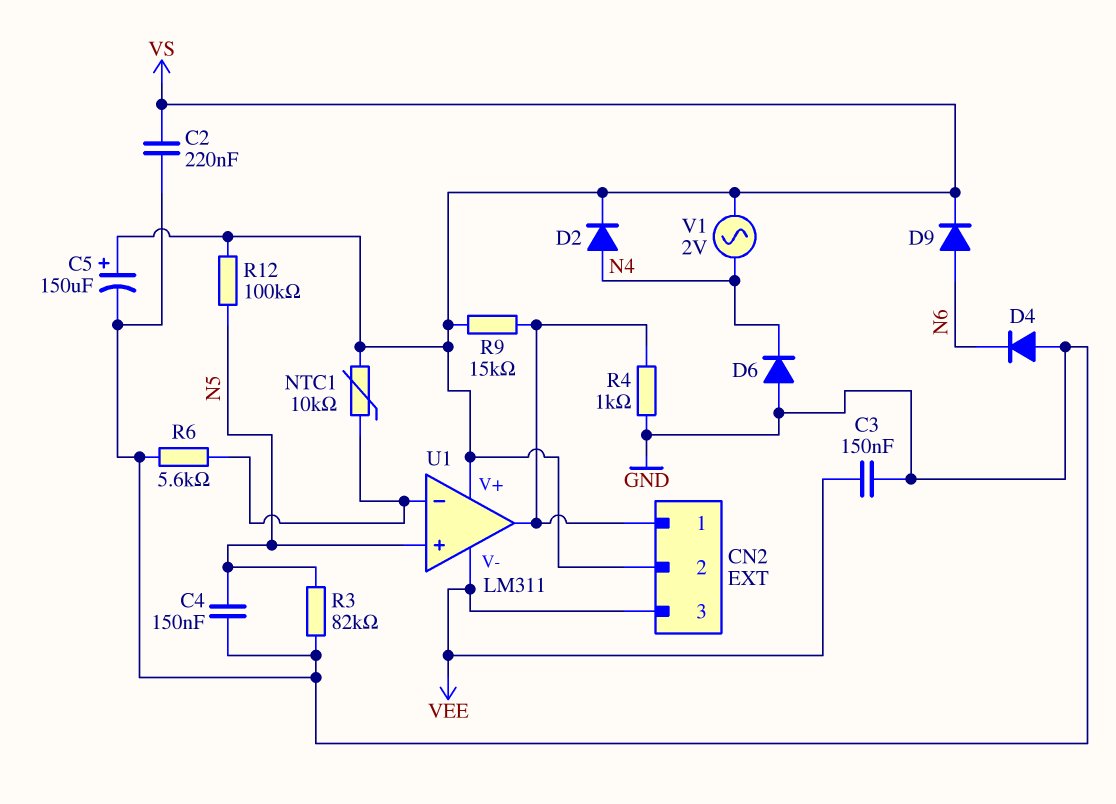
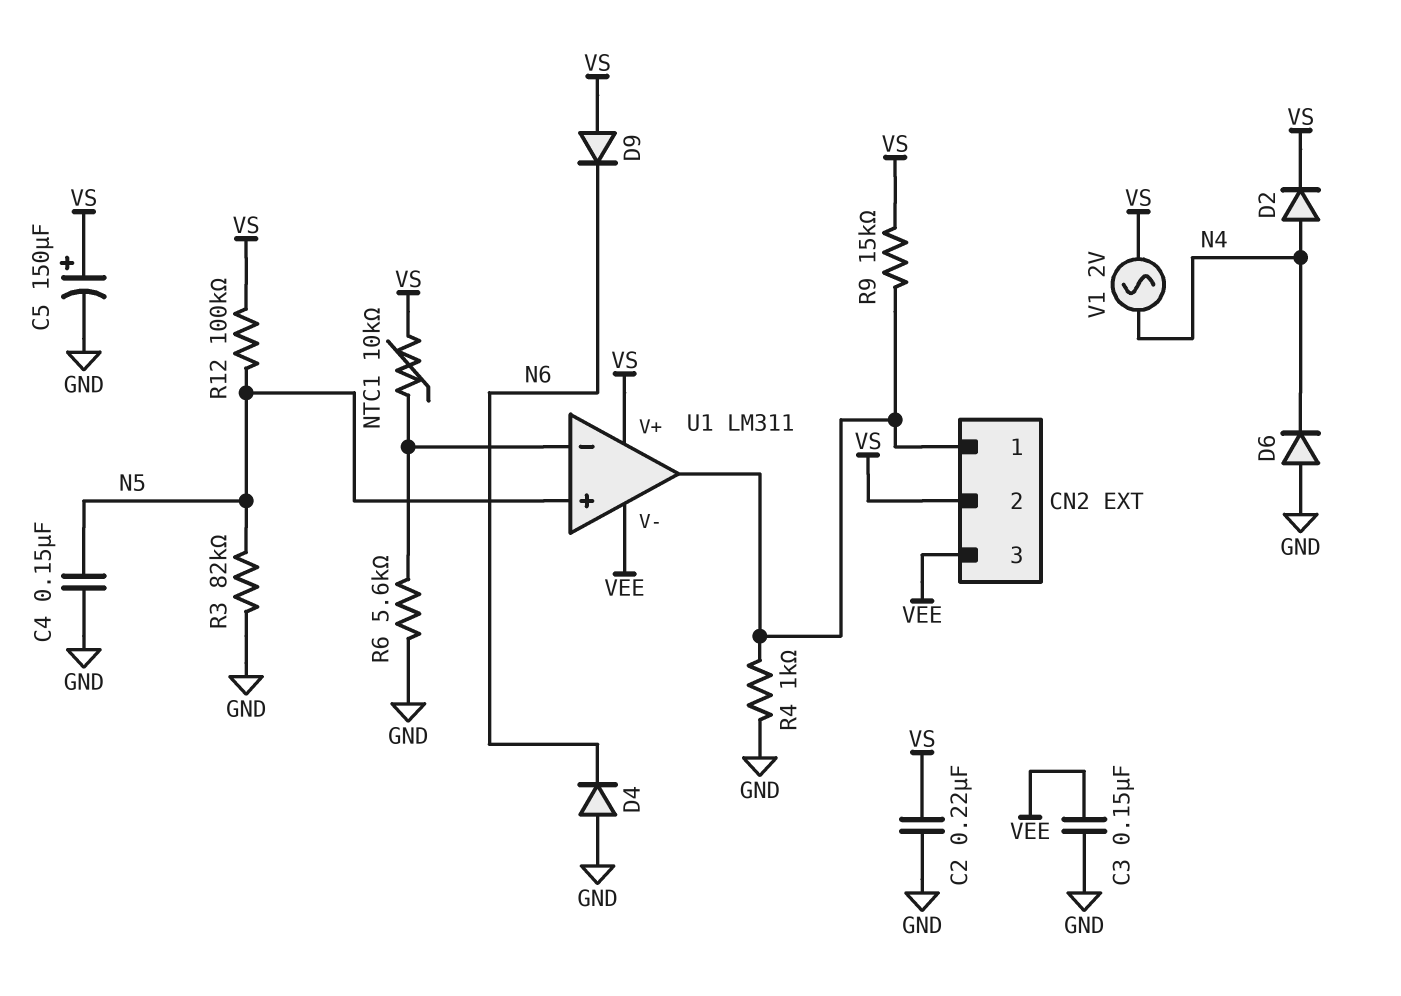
D9: diode (A N6, K VS) -> diode (A VS, K N6)

